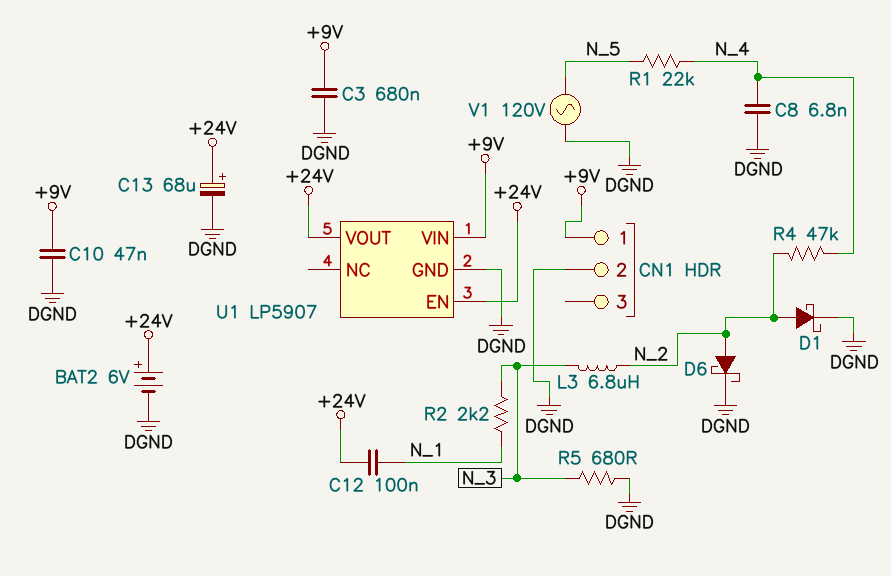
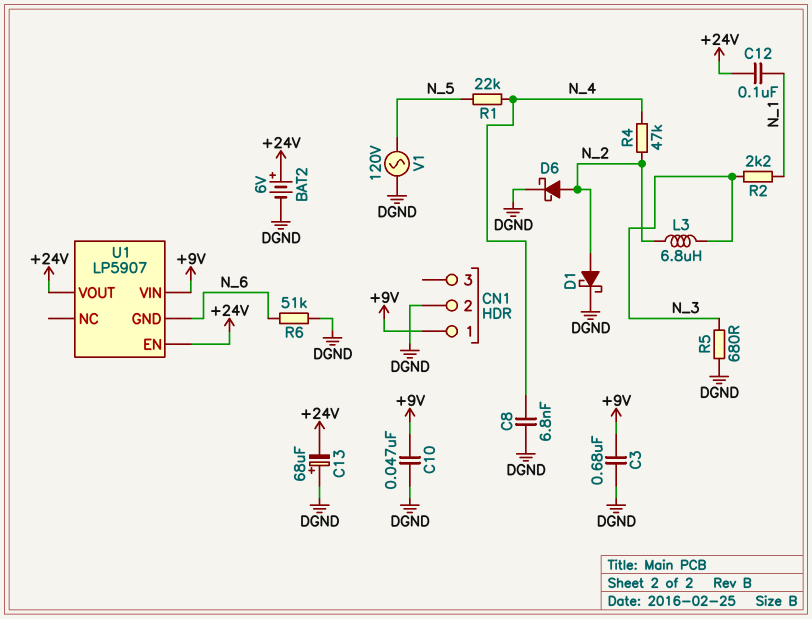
C13: 68uF (plus +24V, minus DGND) -> 68uF (plus DGND, minus +24V)
R6: none -> 51k (DGND, N_6)
U1 pin GND: DGND -> N_6

